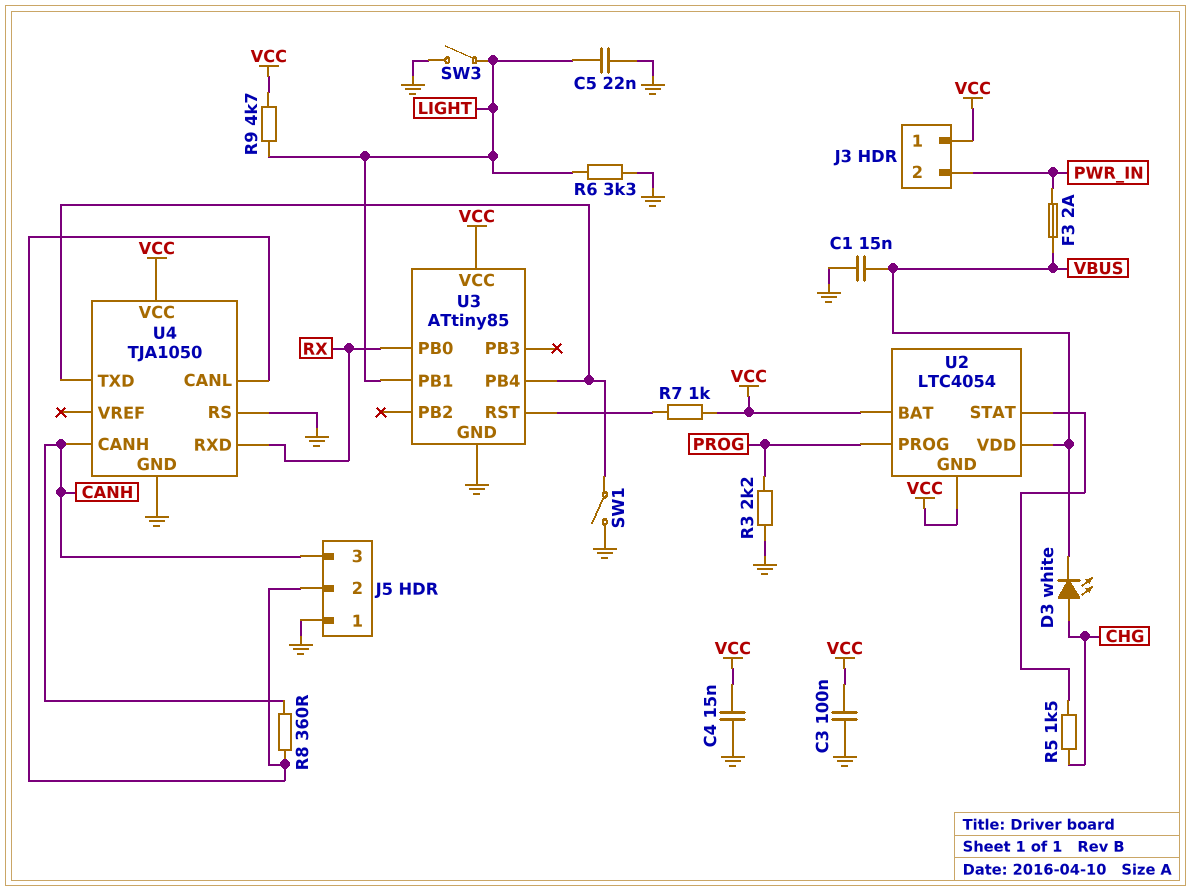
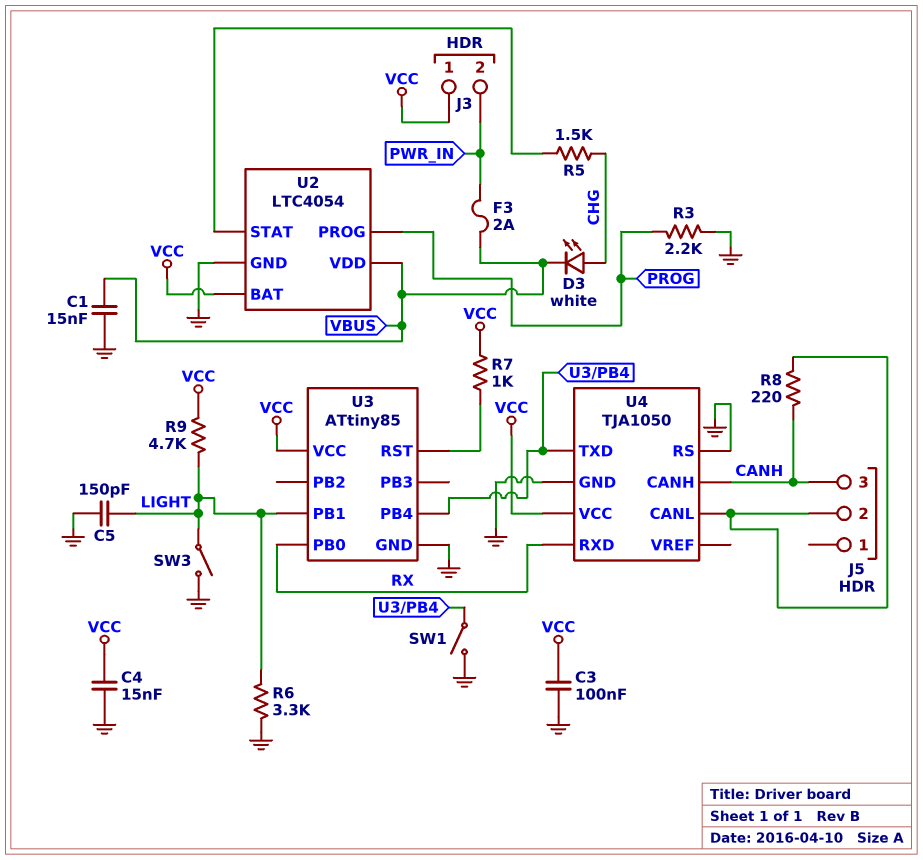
C5: 22nF (GND, LIGHT) -> 150pF (GND, LIGHT)
J5 pin 1: GND -> none
R8: 360 (CANH, J5/2) -> 220 (CANH, J5/2)
U2 pin GND: VCC -> GND

